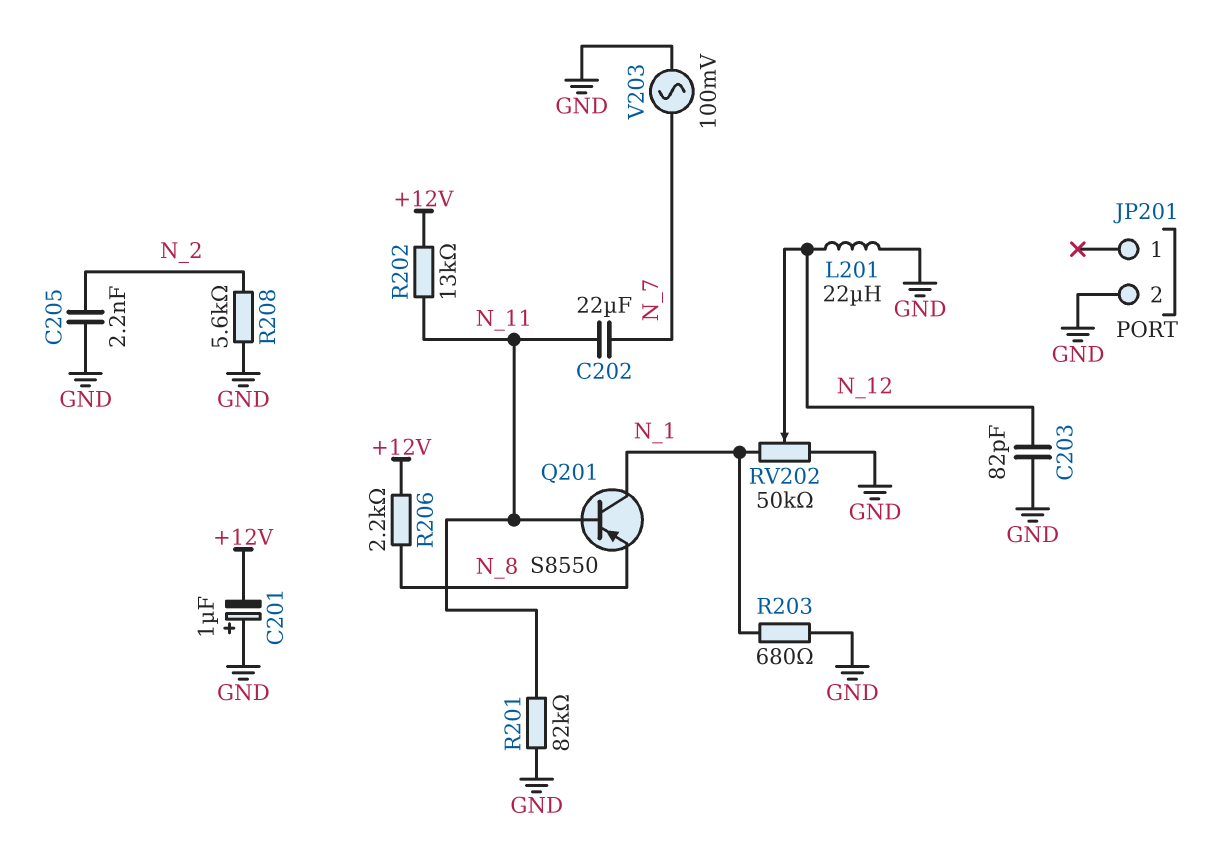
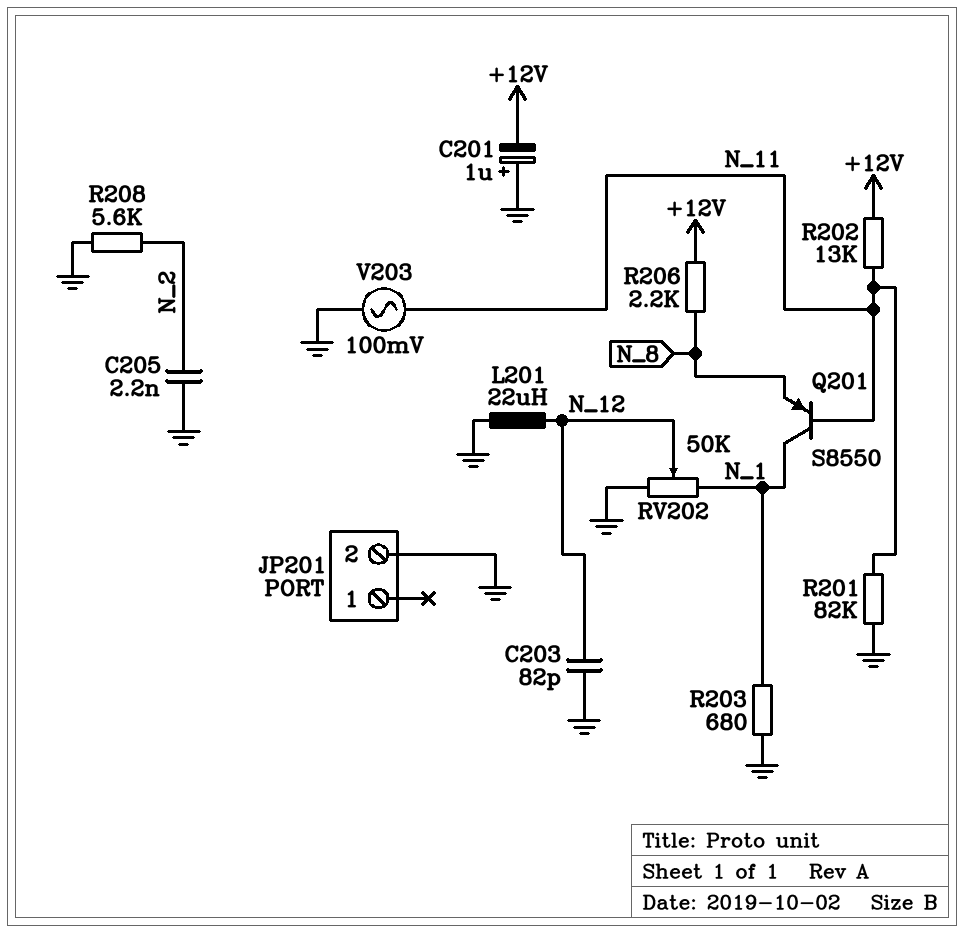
C202: 22uF (N_7, N_11) -> none
V203: AC 100mV (GND, N_7) -> AC 100mV (GND, N_11)

